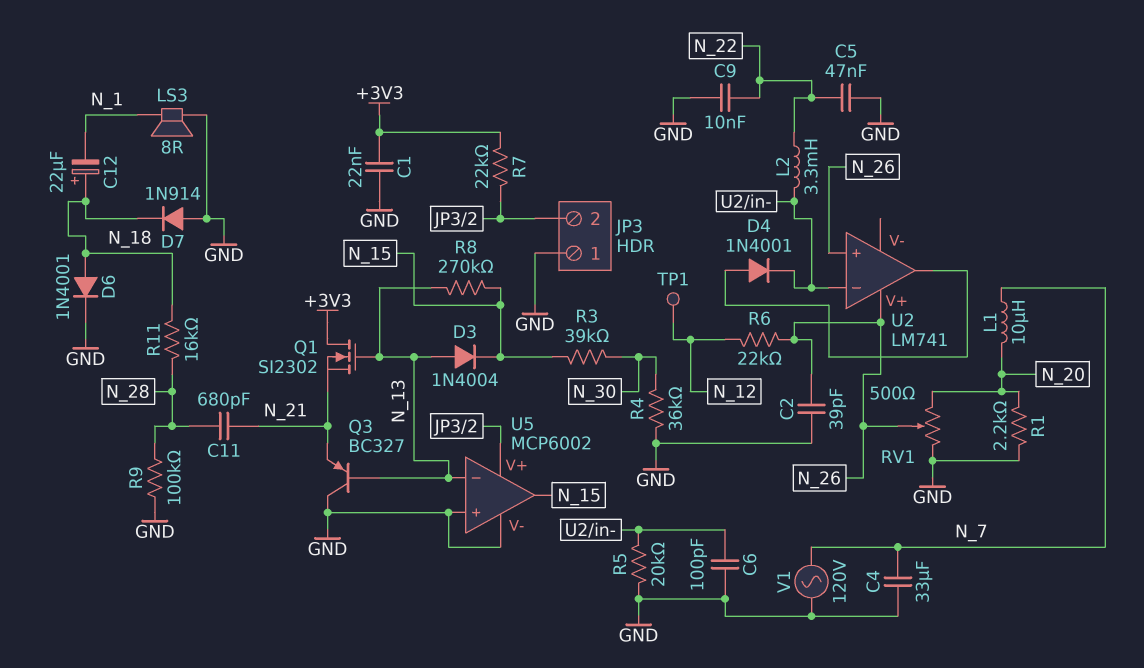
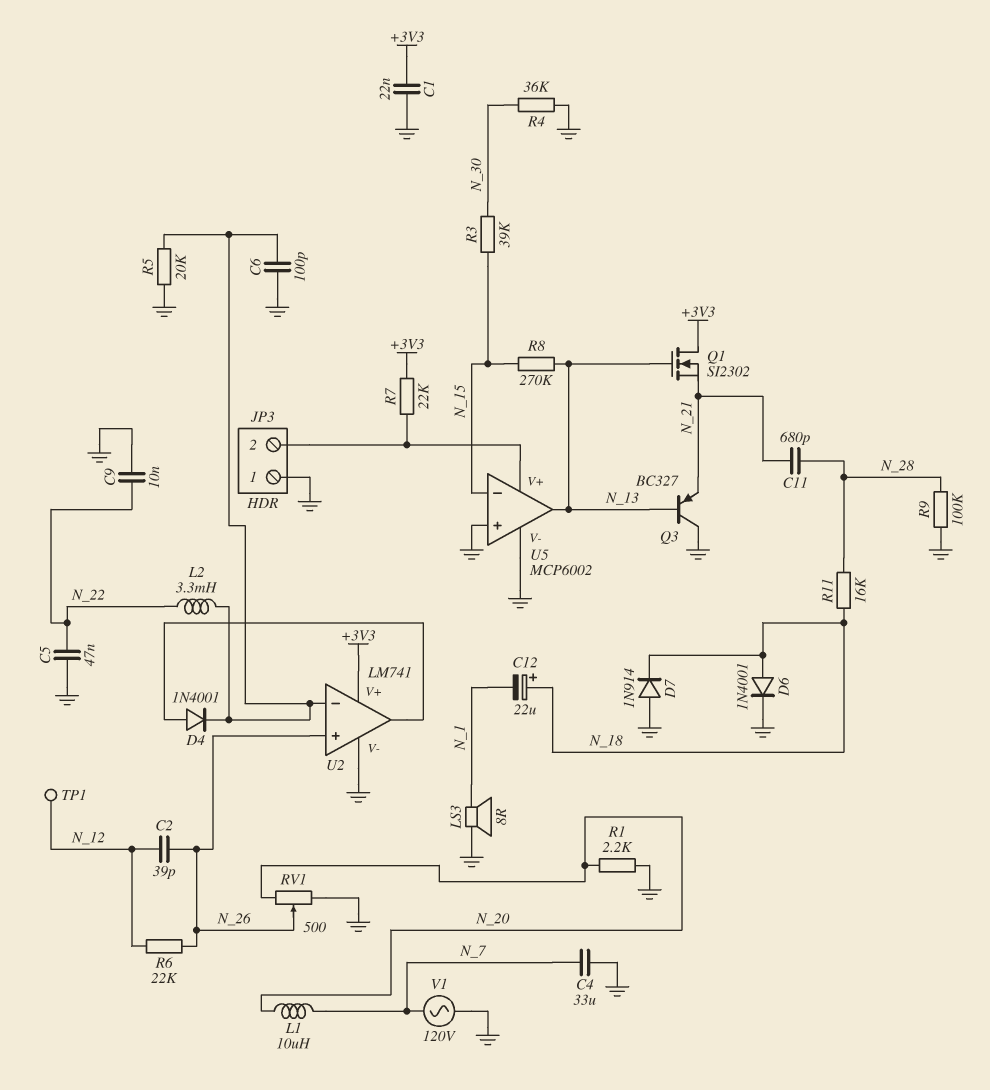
C2: 39pF (GND, N_26) -> 39pF (N_12, N_26)
D3: diode 1N4004 (A N_13, K N_15) -> none
U2 pin V+: N_26 -> +3V3
U2 pin V-: none -> GND
U5 pin in-: N_13 -> N_15
U5 pin out: N_15 -> N_13

